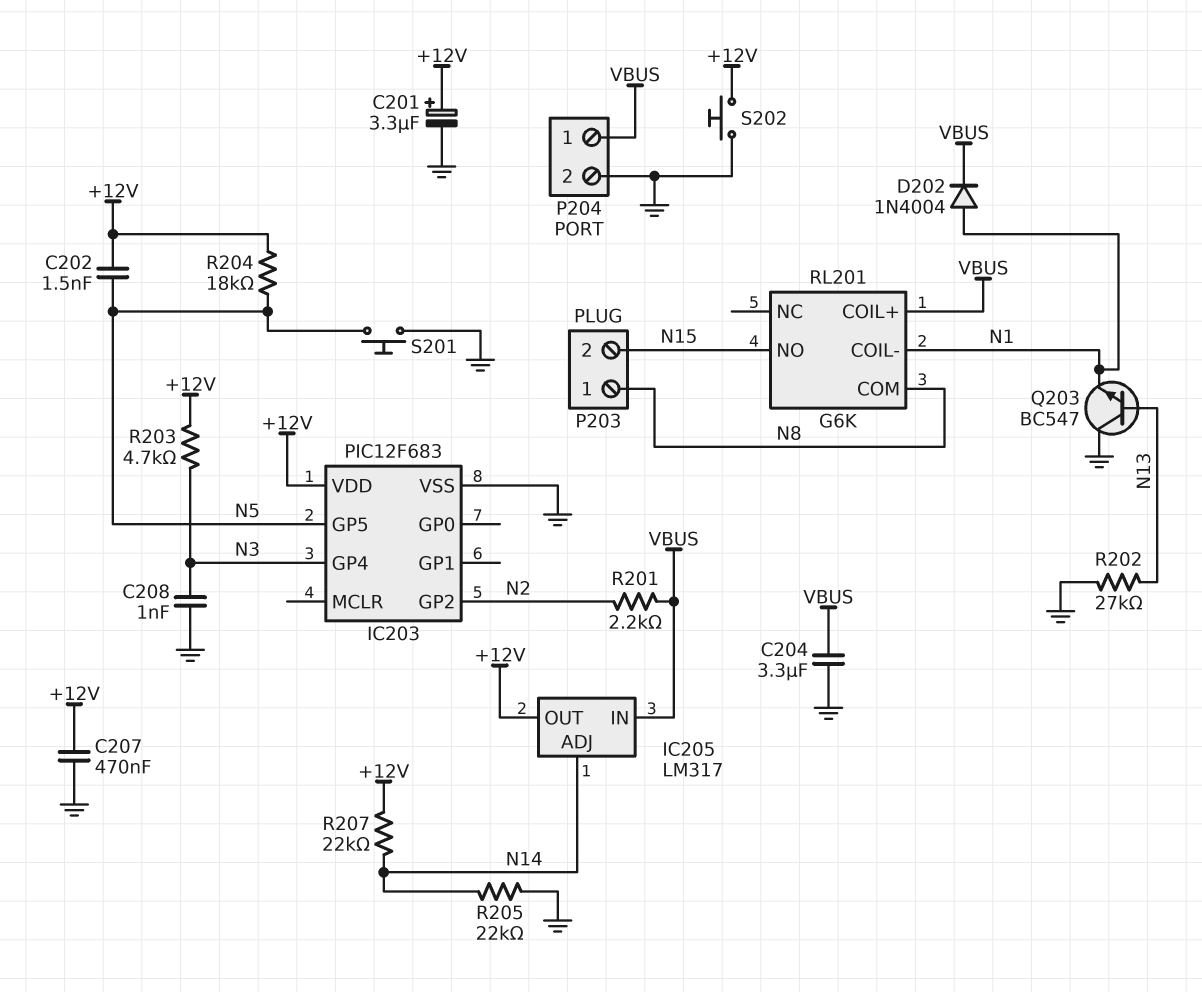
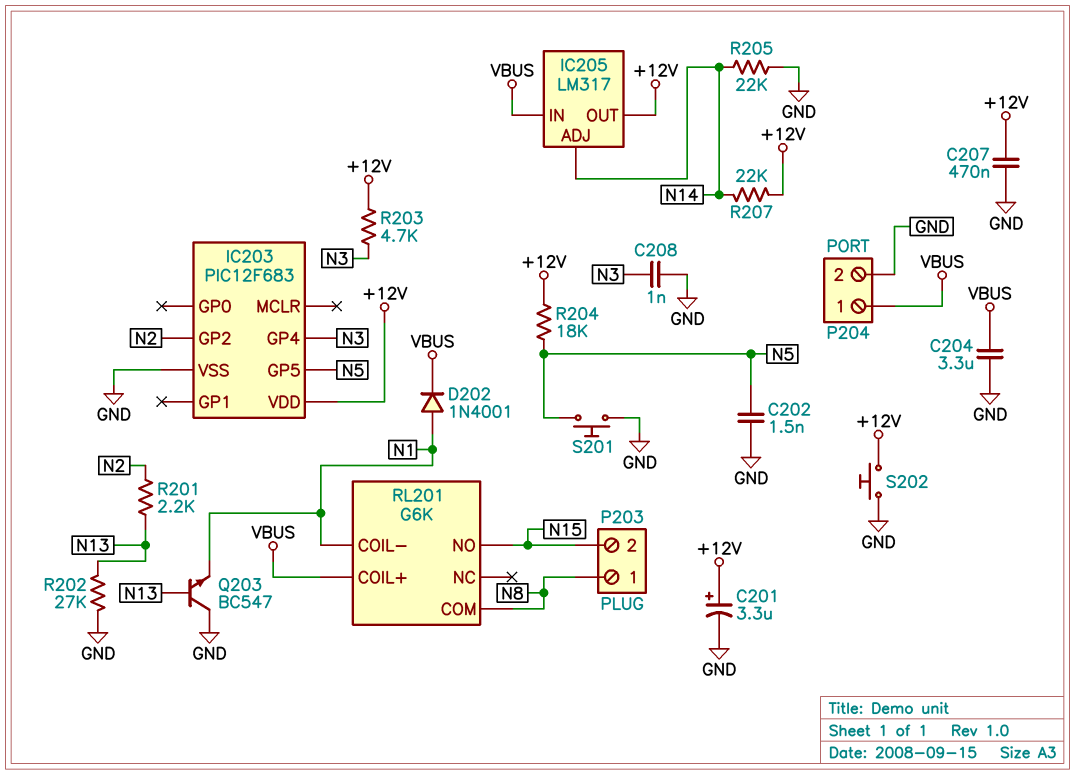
C202: 1.5nF (+12V, N5) -> 1.5nF (GND, N5)
D202: diode 1N4004 (A N1, K VBUS) -> diode 1N4001 (A N1, K VBUS)
R201: 2.2k (N2, VBUS) -> 2.2k (N2, N13)

